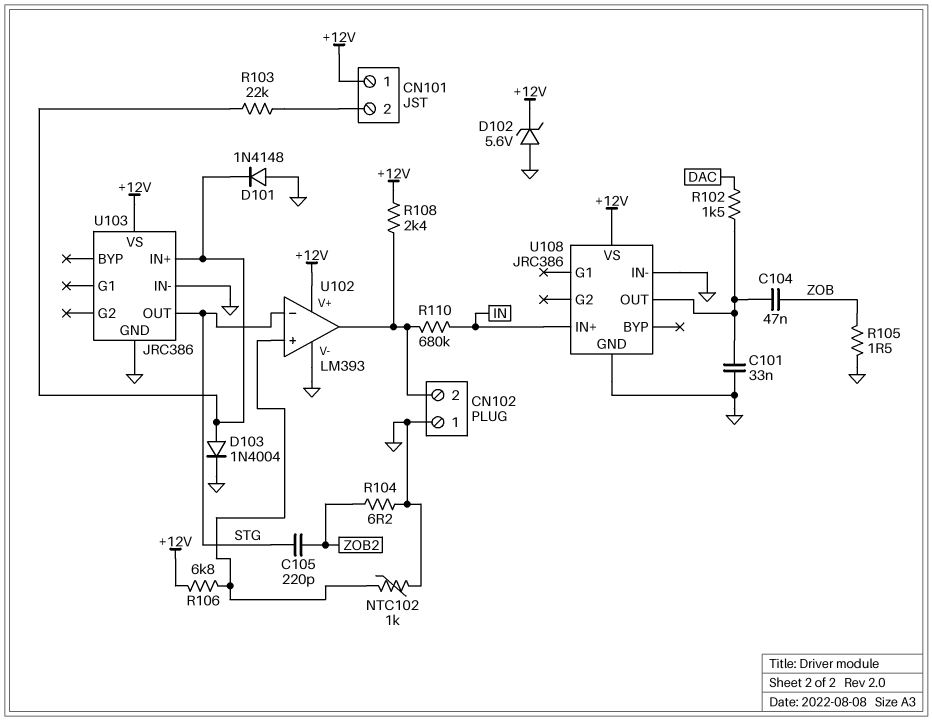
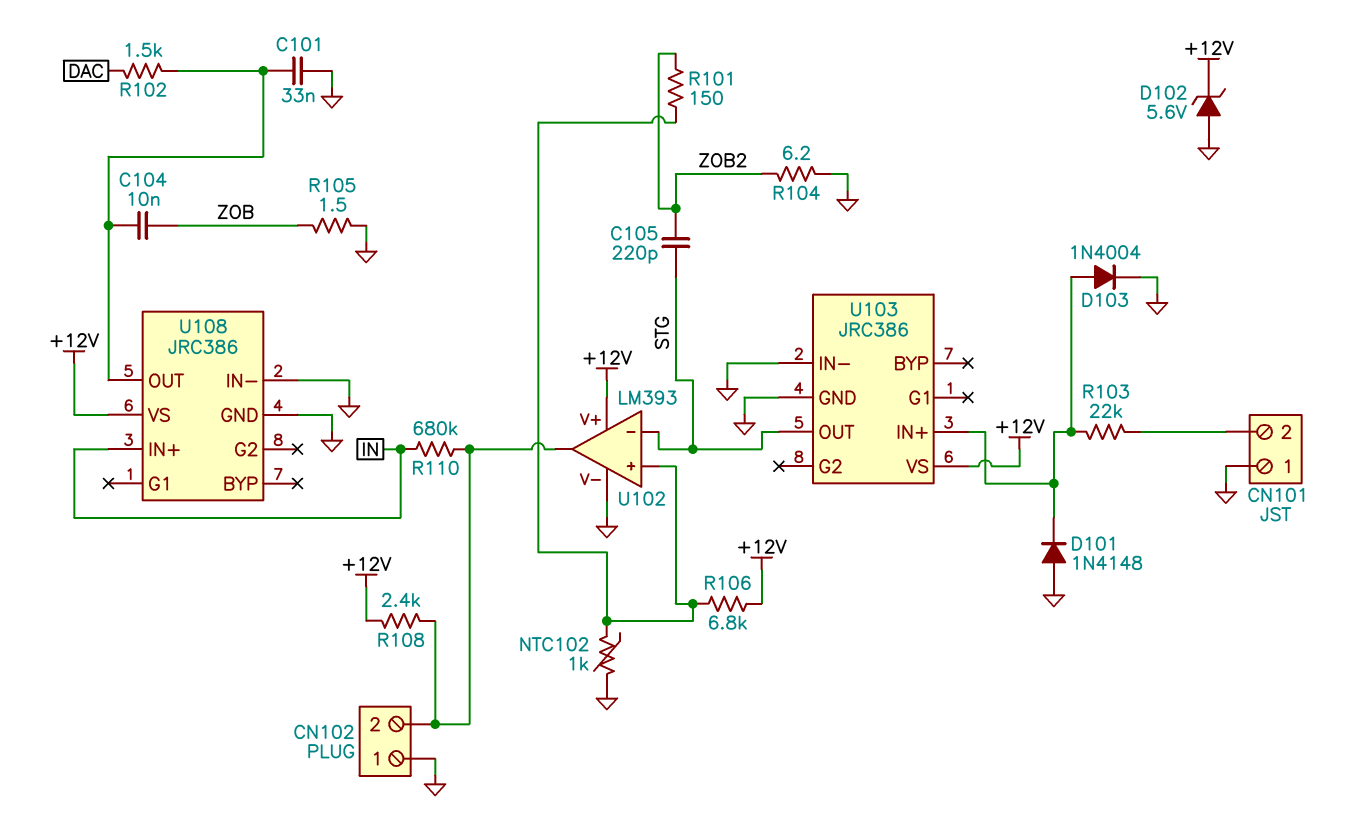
C104: 47nF (U108/OUT, ZOB) -> 10nF (U108/OUT, ZOB)
CN101 pin 1: +12V -> GND
R101: none -> 150 (U102/in+, ZOB2)

